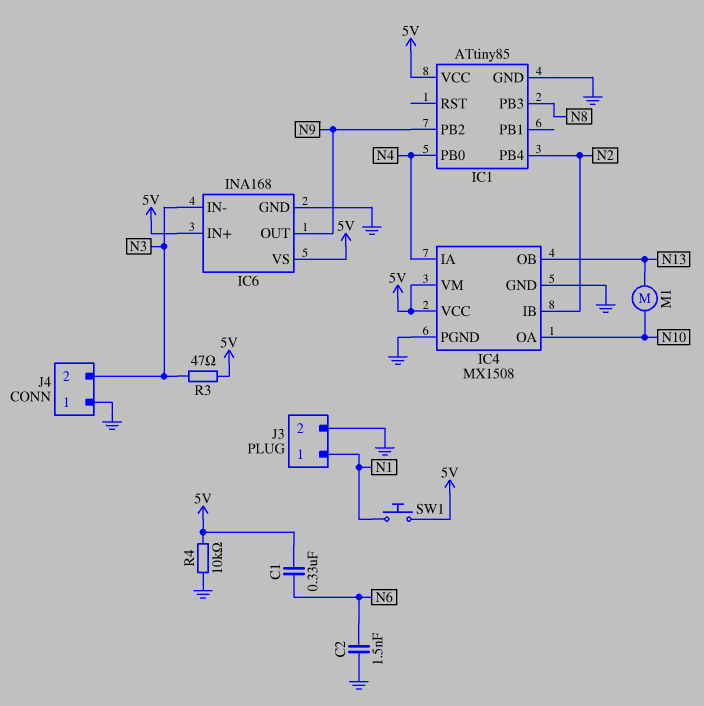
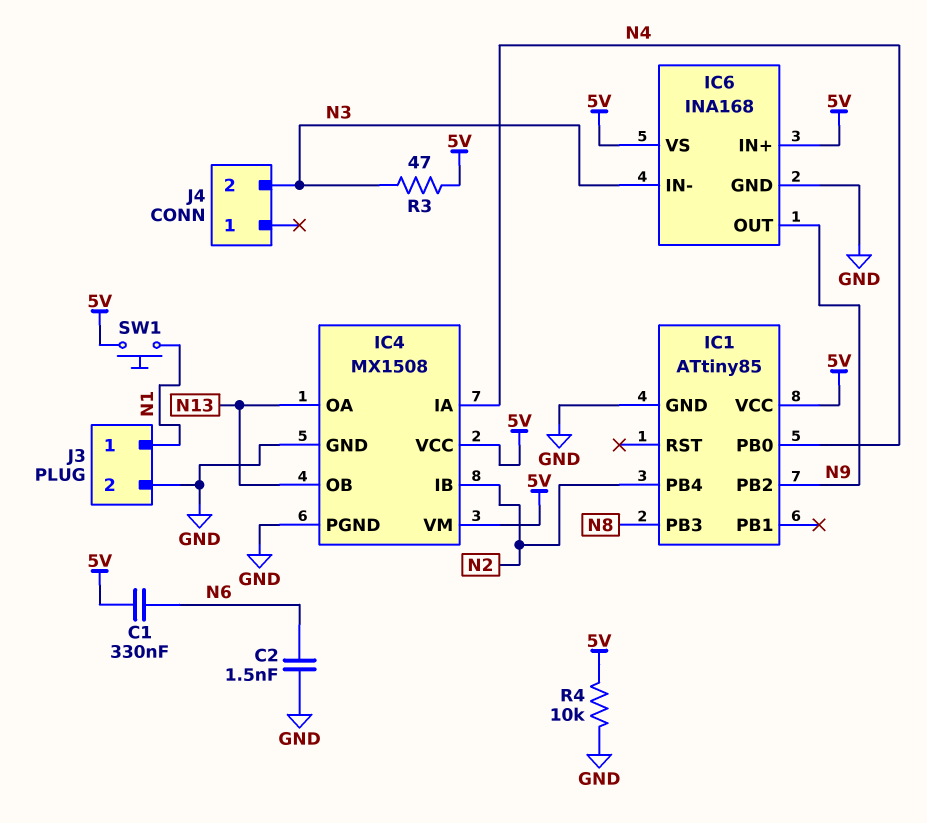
IC4 pin OA: N10 -> N13
J4 pin 1: GND -> none
M1: motor (N10, N13) -> none

